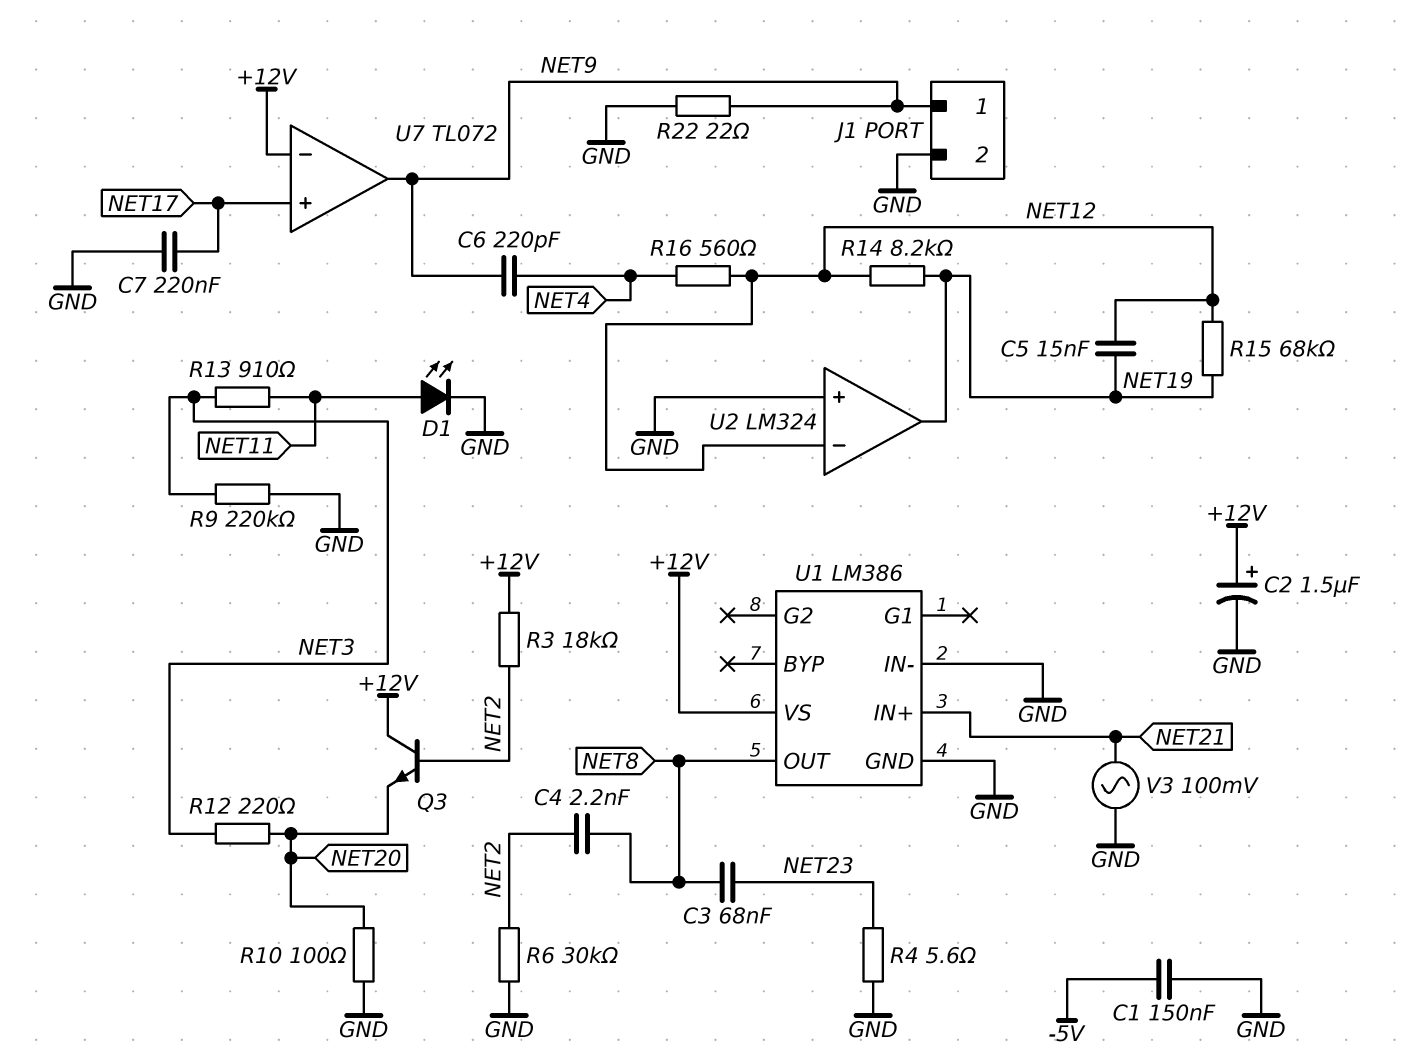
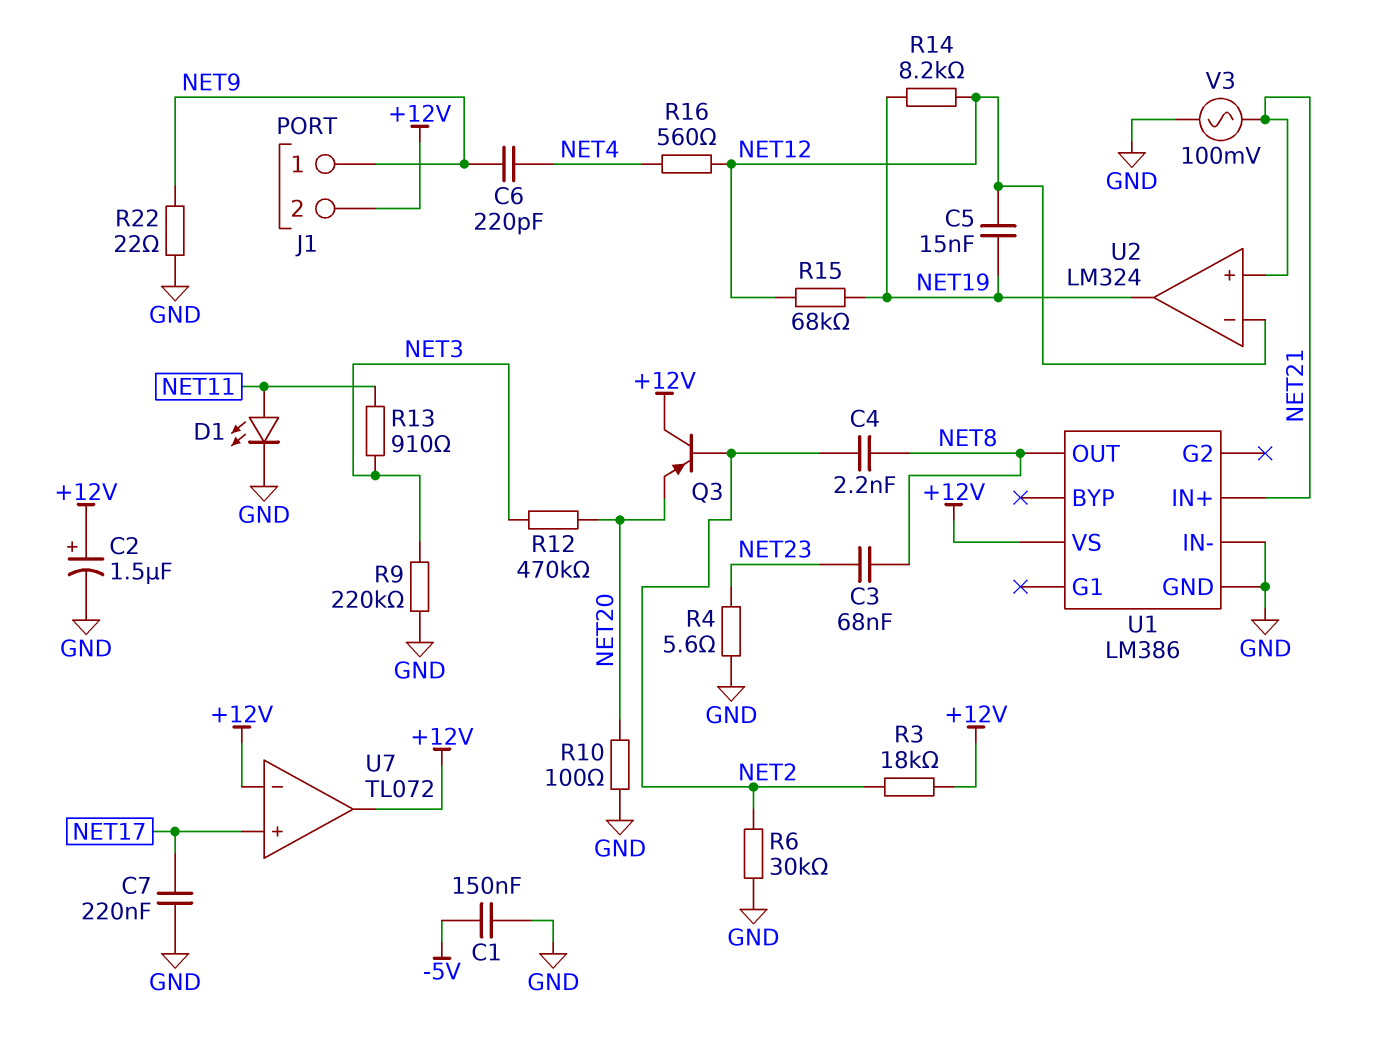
J1 pin 2: GND -> +12V
Q3: NPN (B NET2, C +12V, E NET20) -> PNP (B NET2, C +12V, E NET20)
R12: 220 (NET3, NET20) -> 470k (NET3, NET20)
U2 pin in+: GND -> NET21
U7 pin out: NET9 -> +12V

